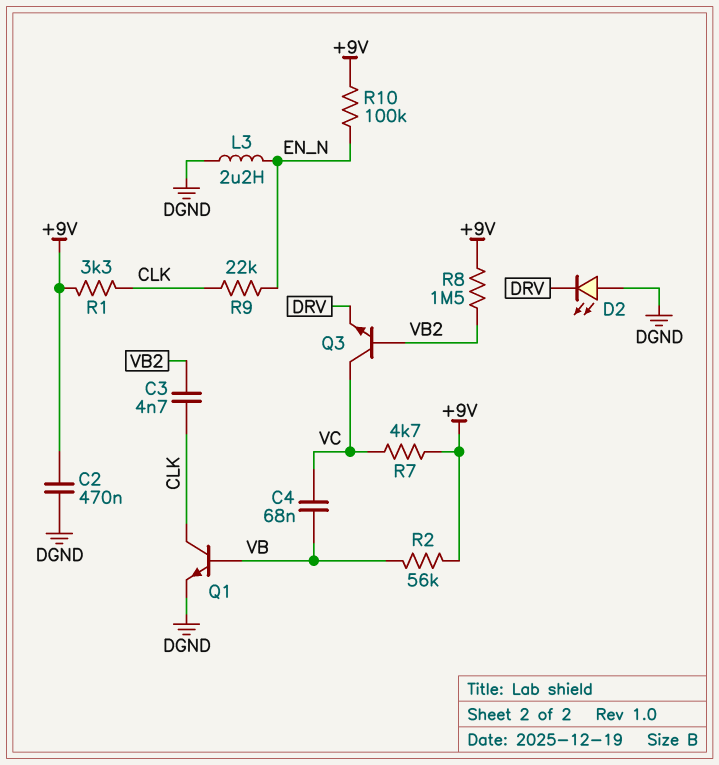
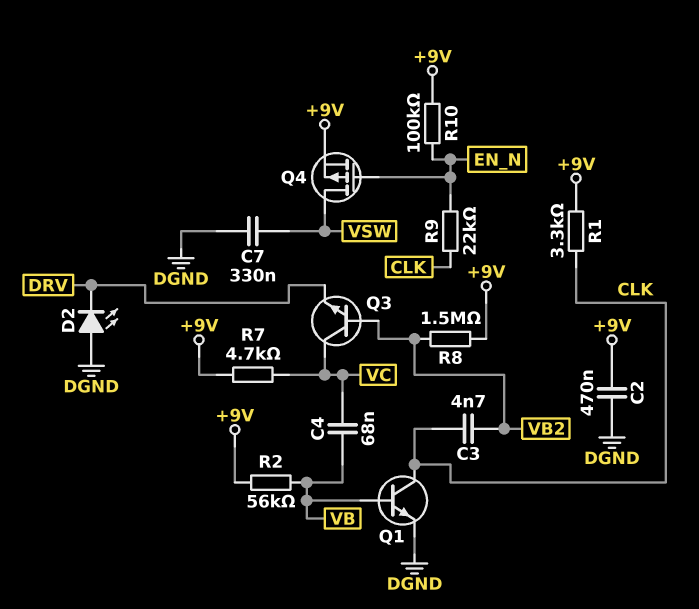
C7: none -> 330nF (DGND, VSW)
L3: 2.2uH (DGND, EN_N) -> none
Q4: none -> PMOS (G EN_N, D VSW, S +9V)

